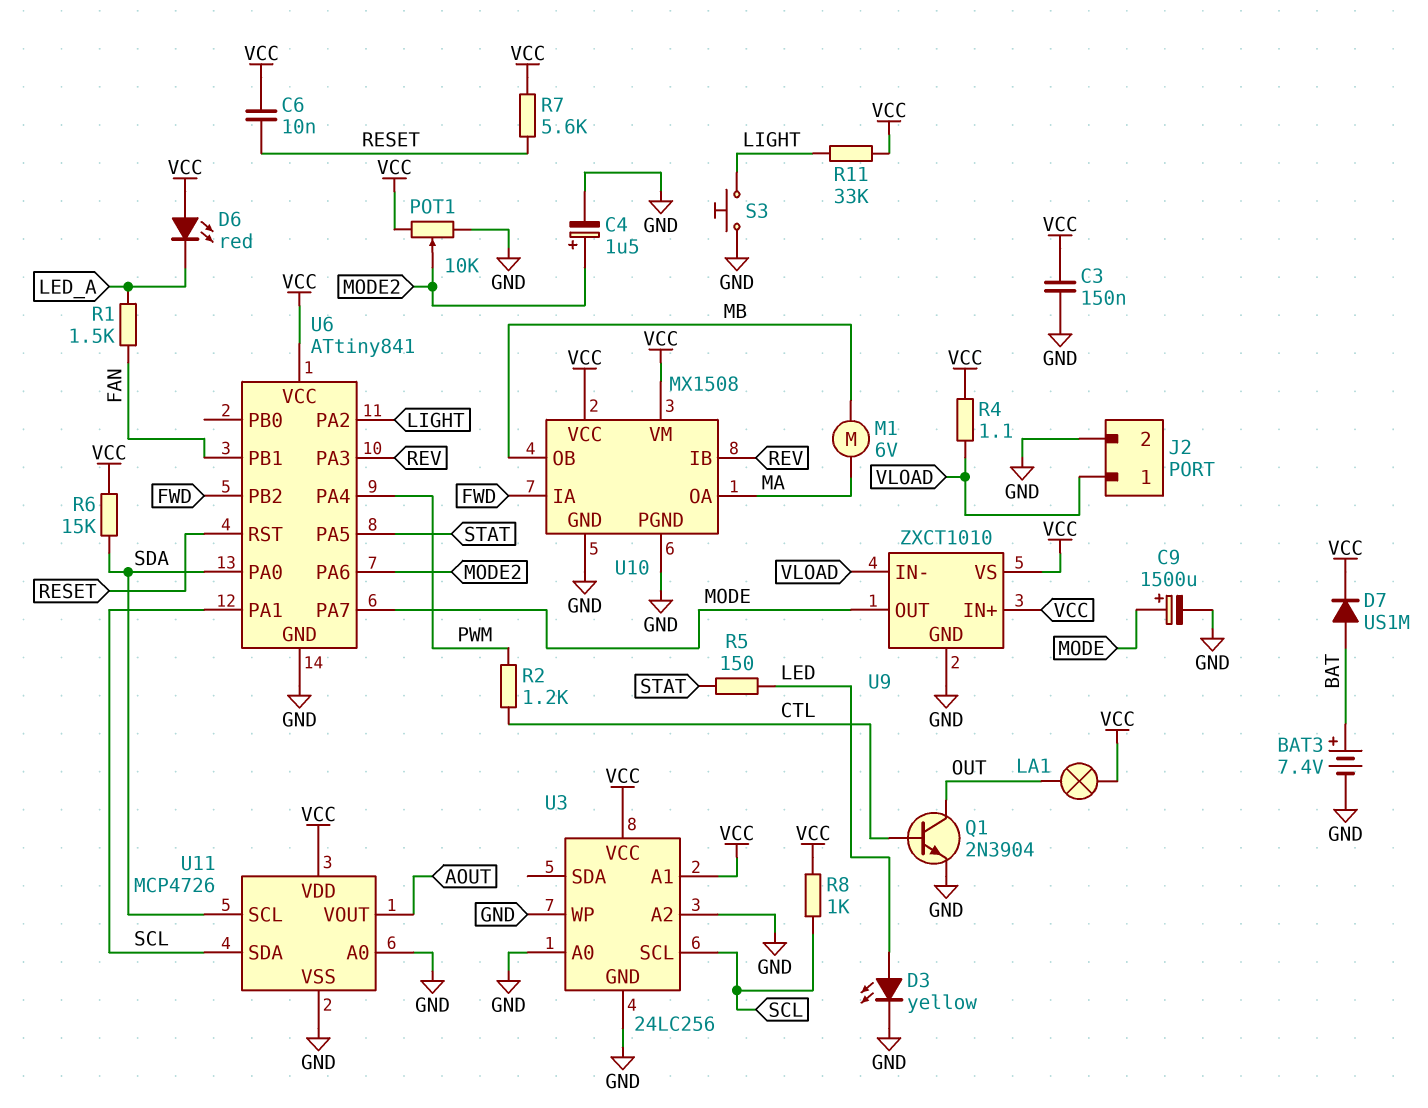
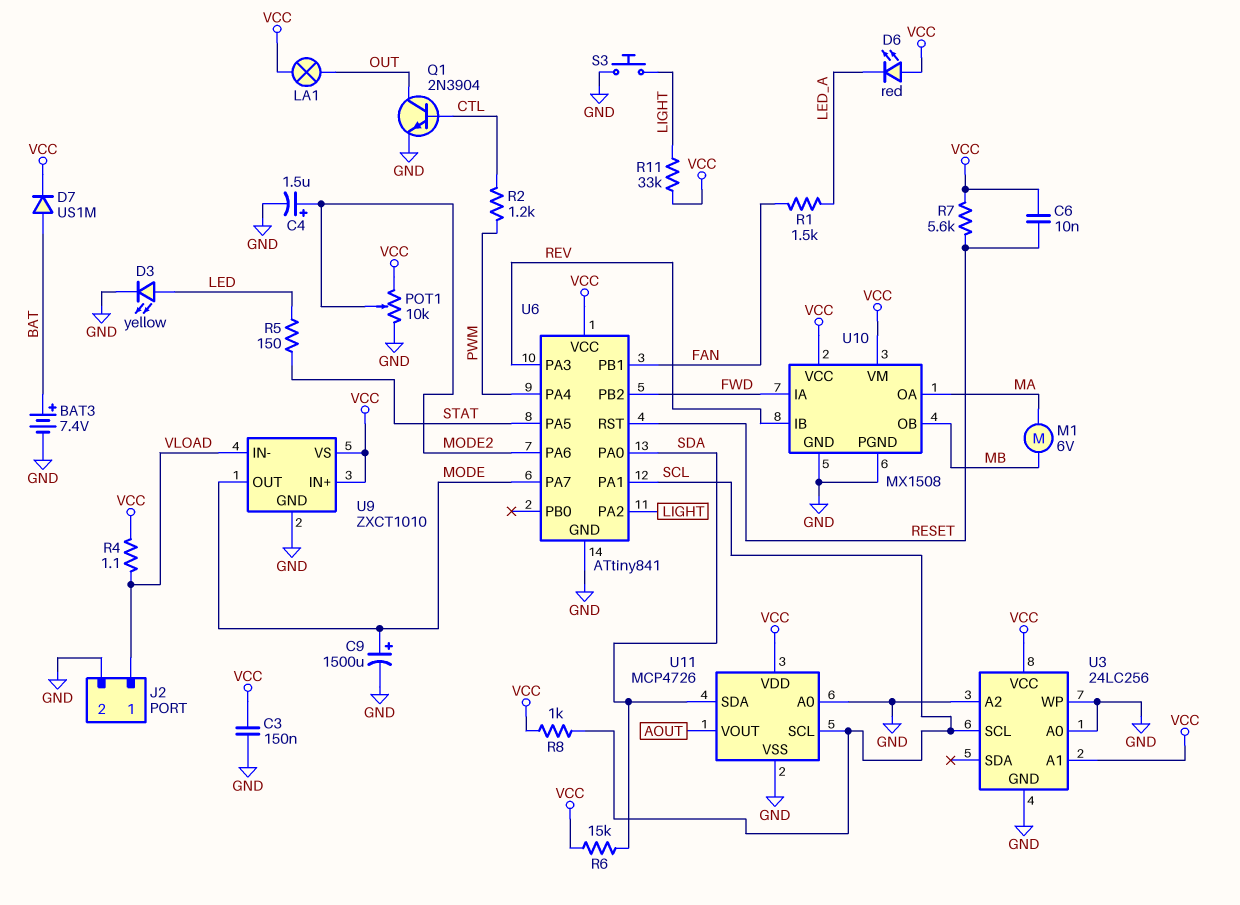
U11 pin SCL: SDA -> SCL
U11 pin SDA: SCL -> SDA

